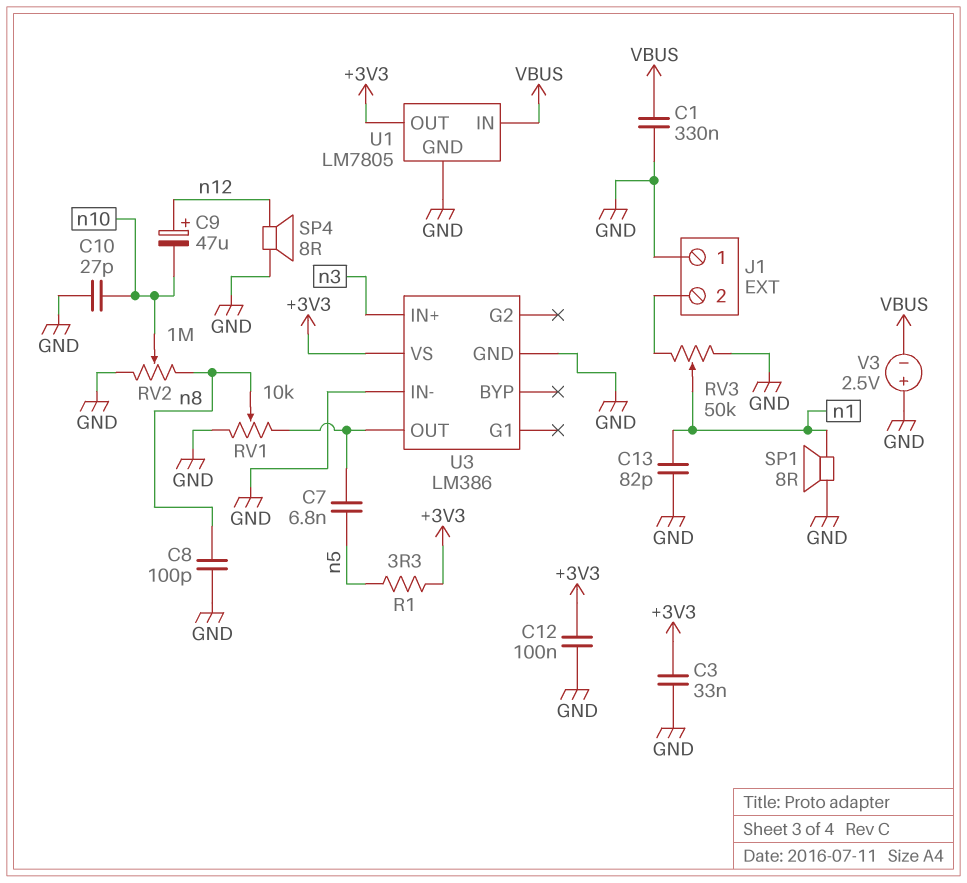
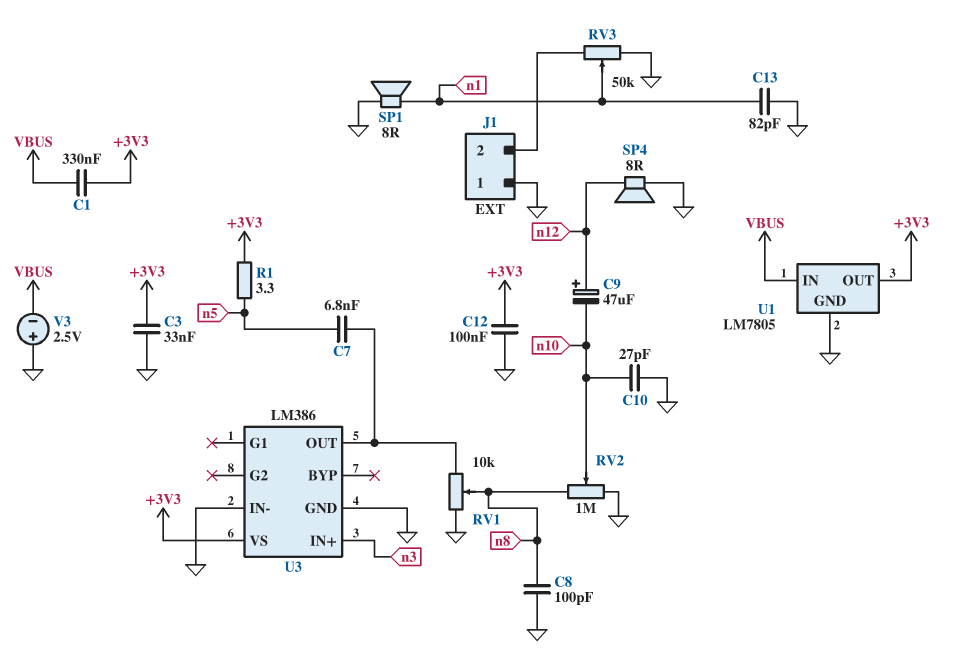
C1: 330nF (GND, VBUS) -> 330nF (+3V3, VBUS)

